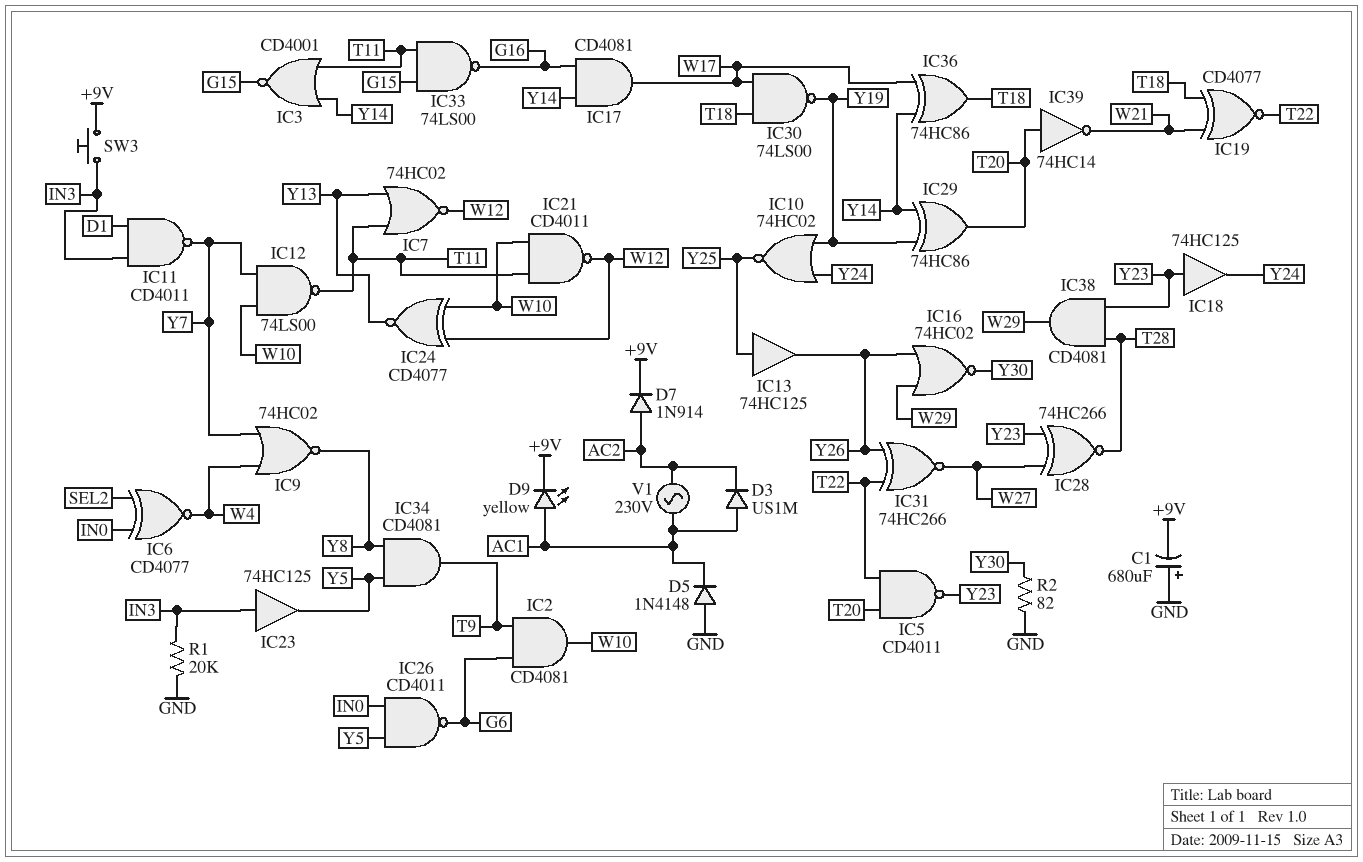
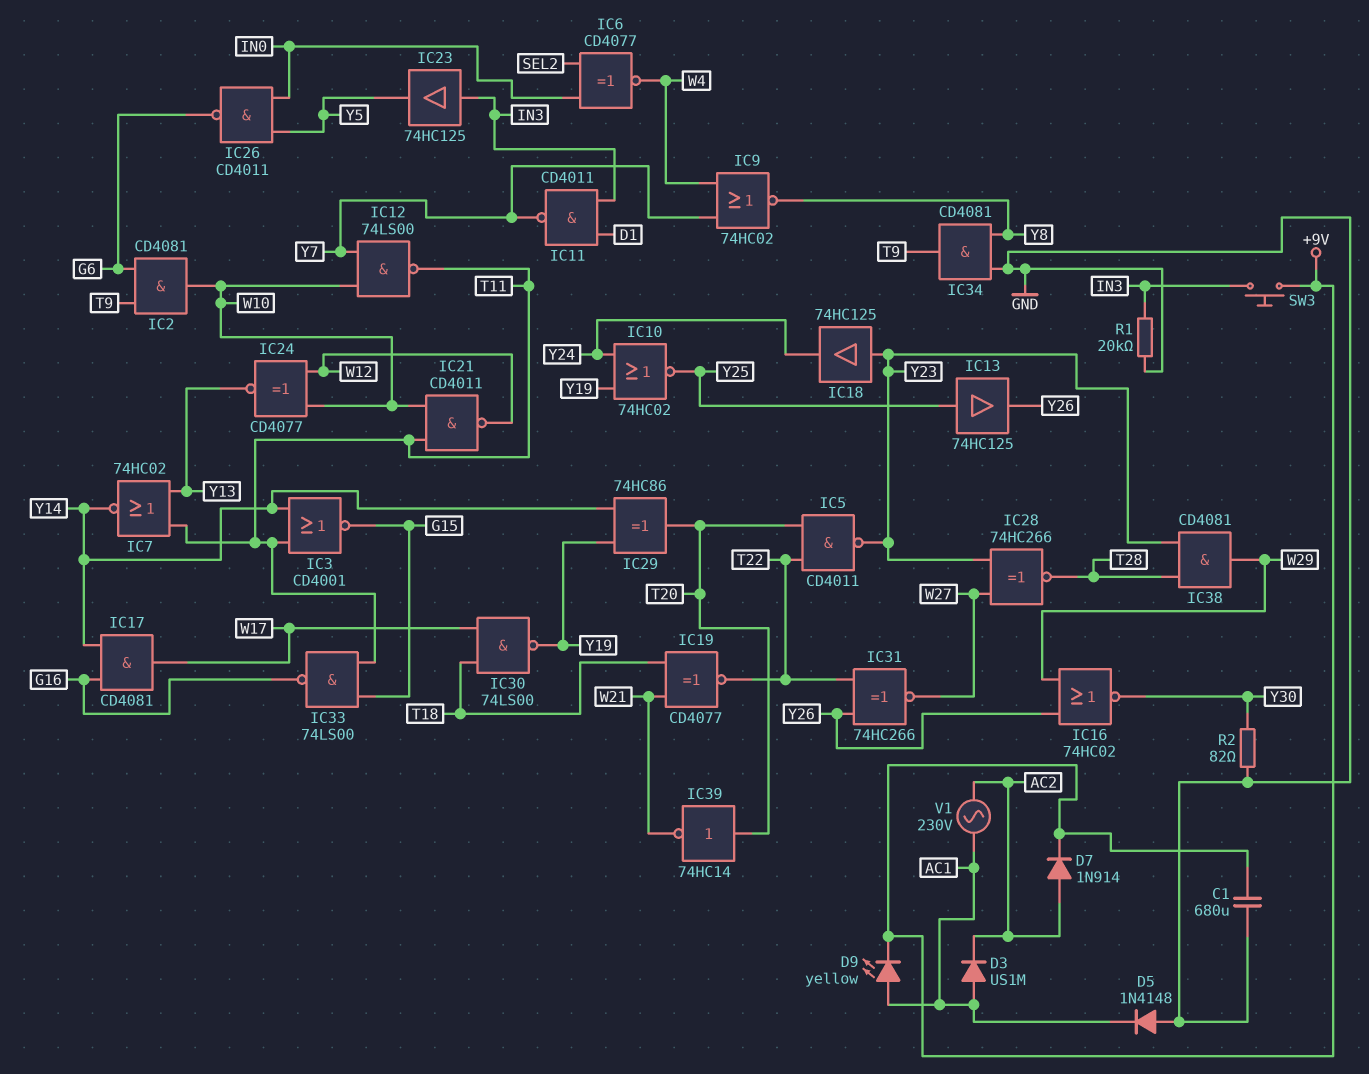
C1: 680uF (plus GND, minus +9V) -> 680uF (+9V, GND)
IC7: NOR 74HC02 (in T11, in Y13, out W12) -> NOR 74HC02 (in T11, in Y13, out Y14)
IC34: AND CD4081 (in Y5, in Y8, out T9) -> AND CD4081 (in GND, in Y8, out T9)
IC36: XOR 74HC86 (in W17, in Y14, out T18) -> none

